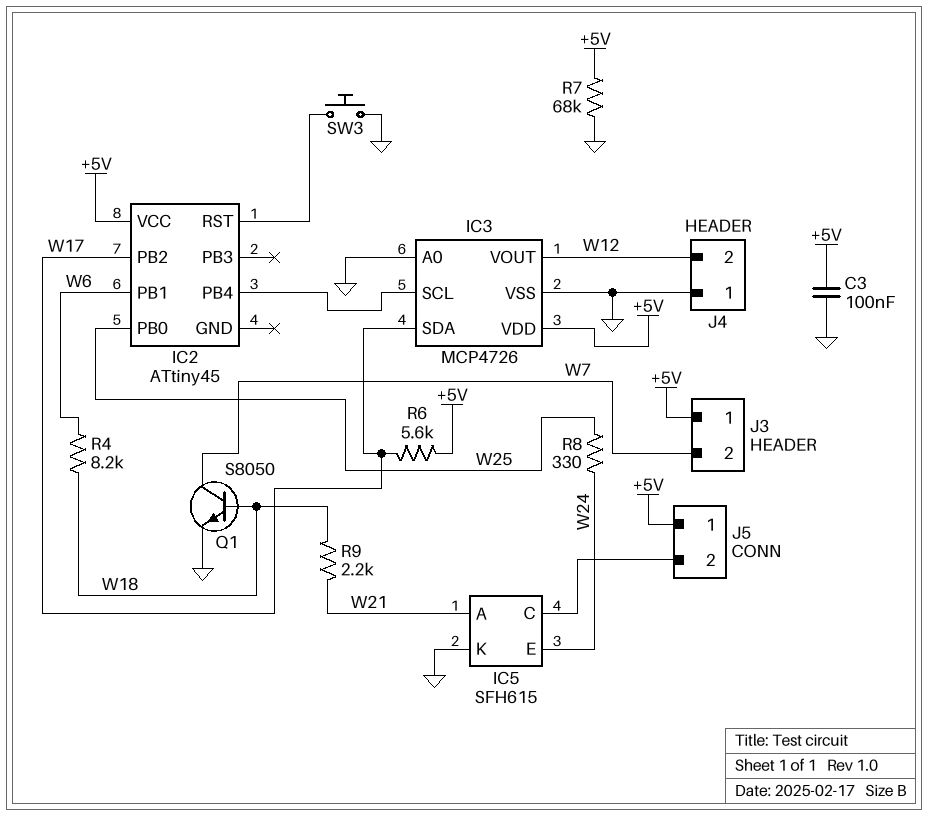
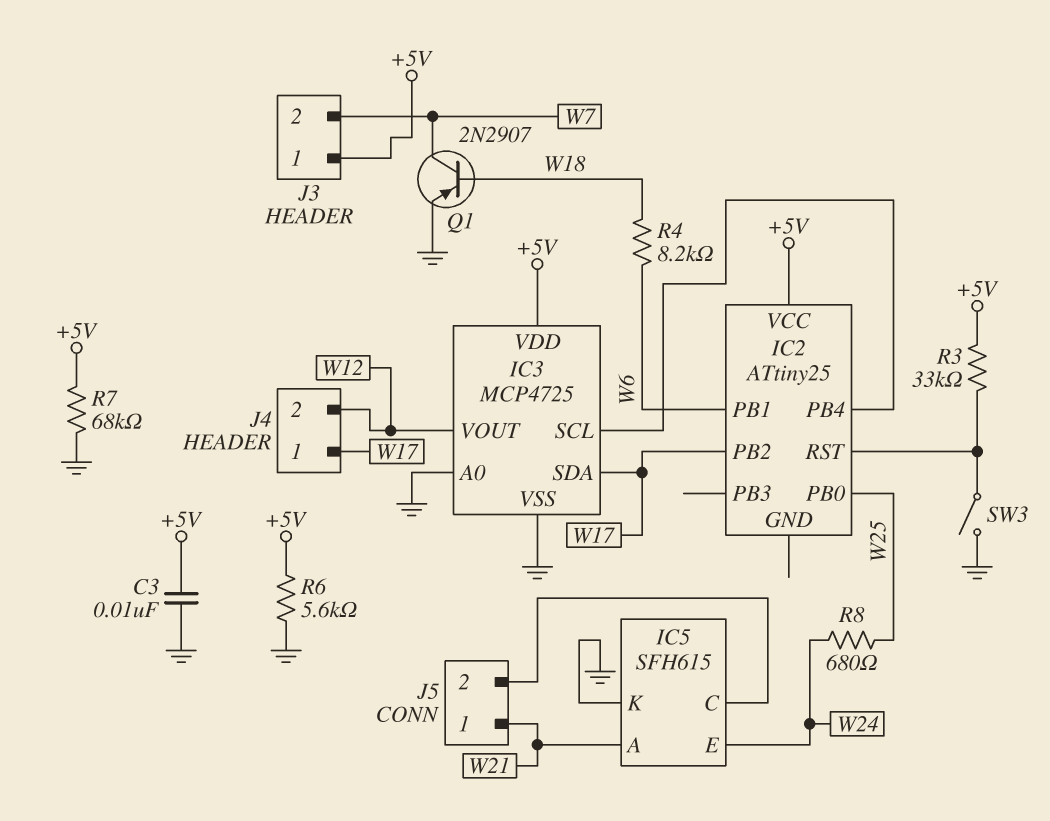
C3: 100nF (+5V, GND) -> 10nF (+5V, GND)
IC2: ATtiny45 -> ATtiny25
IC3: MCP4726 -> MCP4725
J4 pin 1: GND -> W17
J5 pin 1: +5V -> W21
Q1: NPN S8050 (B W18, C W7, E GND) -> PNP 2N2907 (B W18, C W7, E GND)
R3: none -> 33k (+5V, IC2/RST)
R6: 5.6k (+5V, W17) -> 5.6k (+5V, GND)
R8: 330 (W24, W25) -> 680 (W24, W25)
R9: 2.2k (W18, W21) -> none
SW3: button (GND, IC2/RST) -> switch (GND, IC2/RST)

